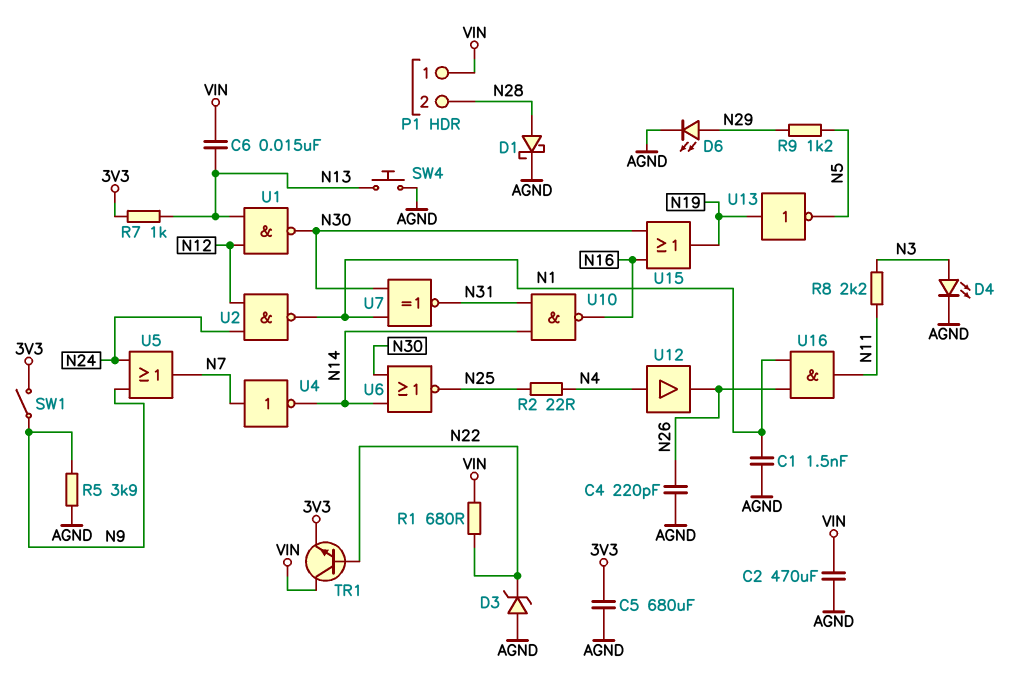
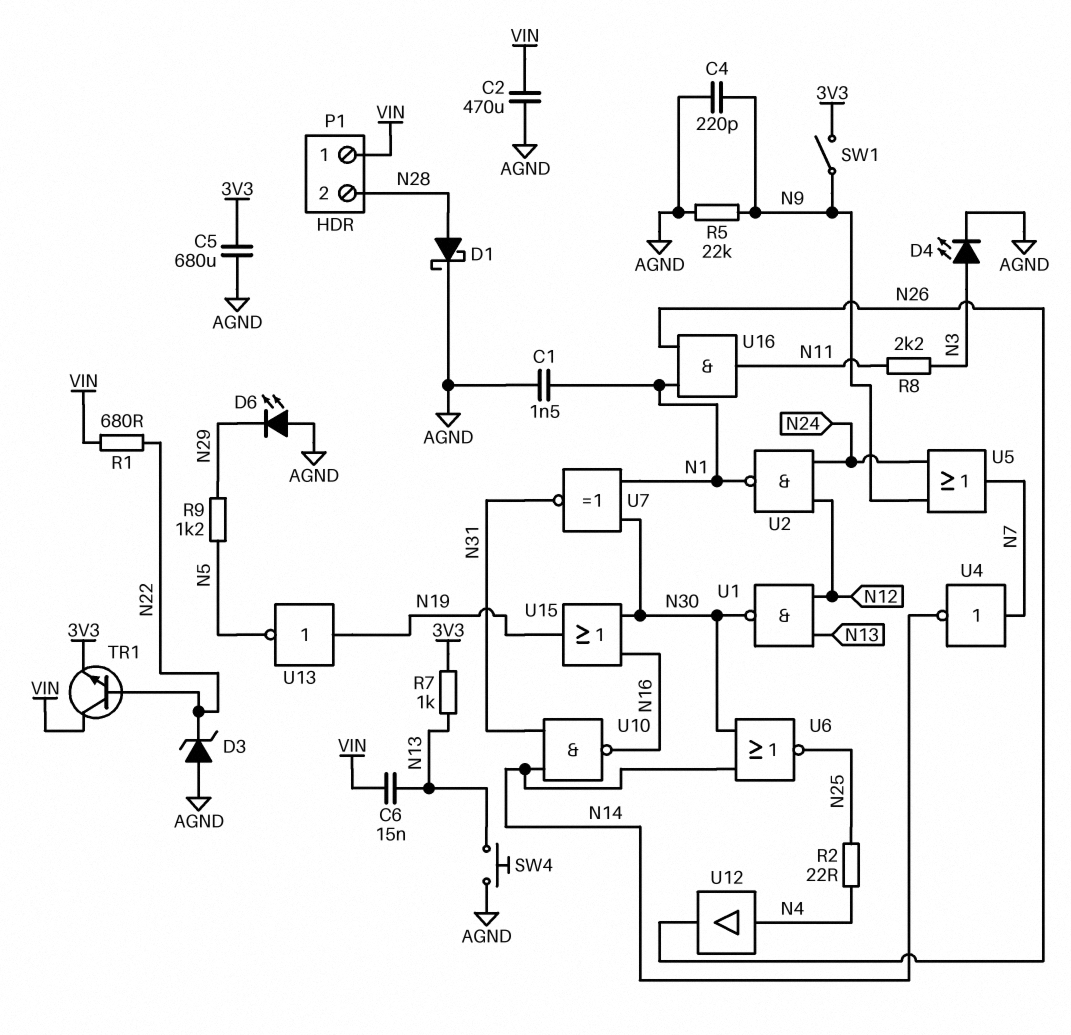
C4: 220pF (AGND, N26) -> 220pF (AGND, N9)
D6: LED (A N29, K AGND) -> LED (A AGND, K N29)
R5: 3.9k (AGND, N9) -> 22k (AGND, N9)

